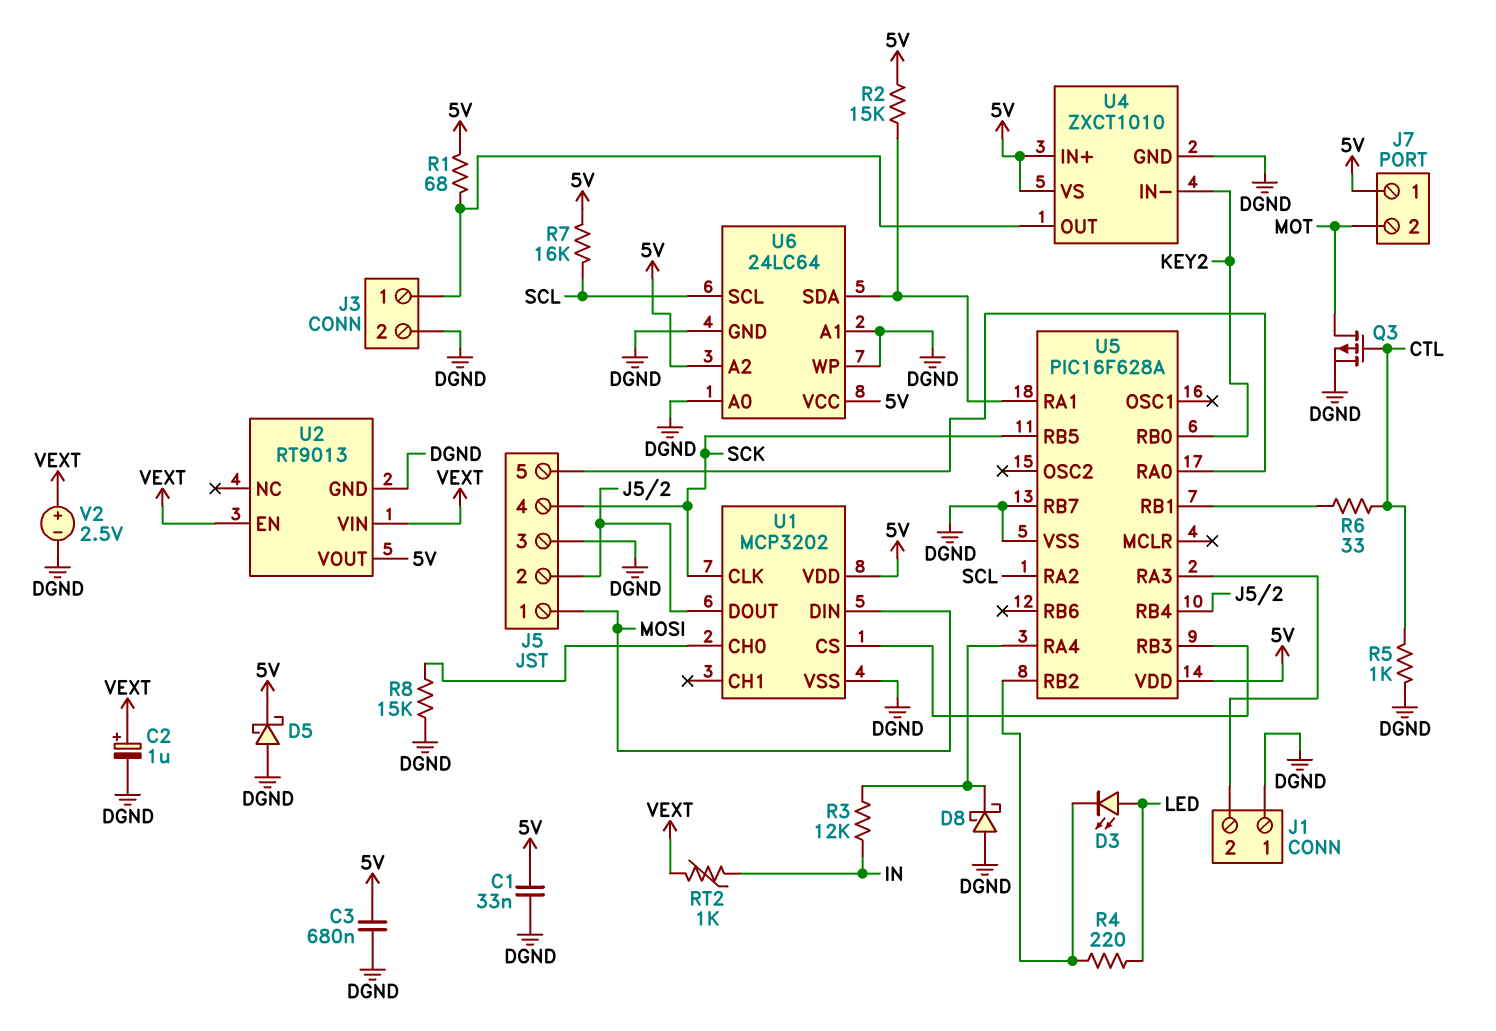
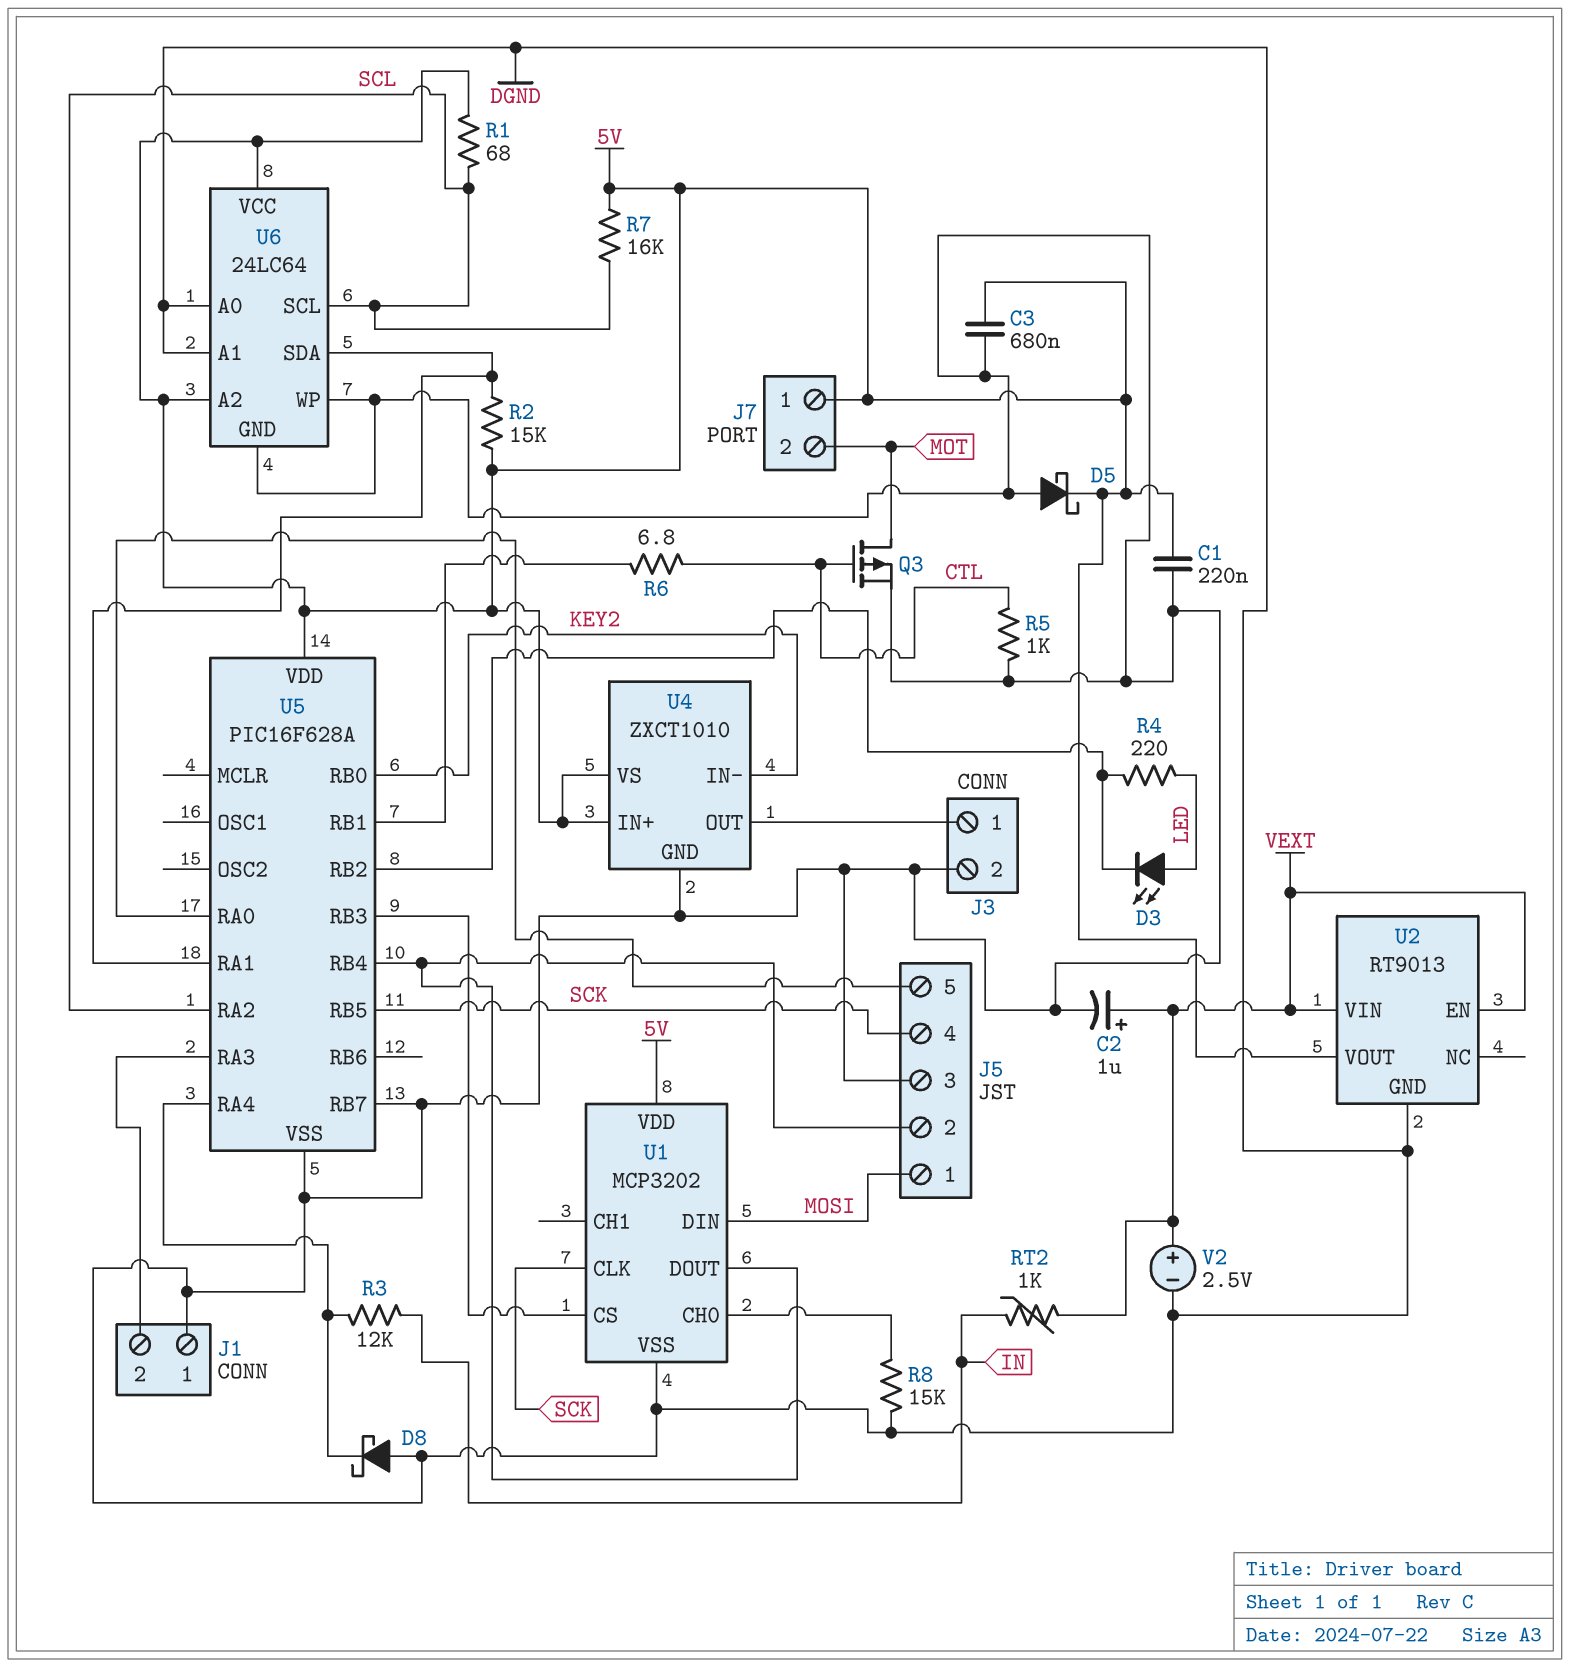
C1: 33nF (5V, DGND) -> 220nF (5V, DGND)
R1: 68 (5V, J3/1) -> 68 (5V, SCL)
R6: 33 (CTL, U5/RB1) -> 6.8 (CTL, U5/RB1)

